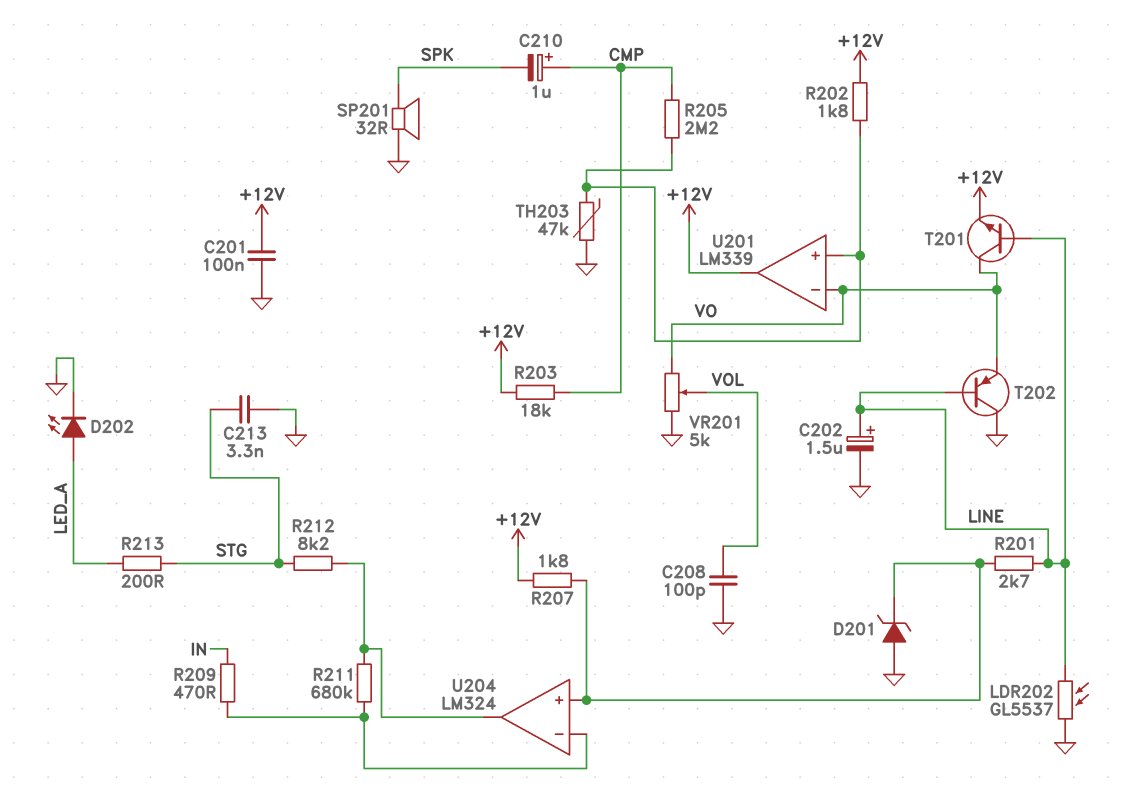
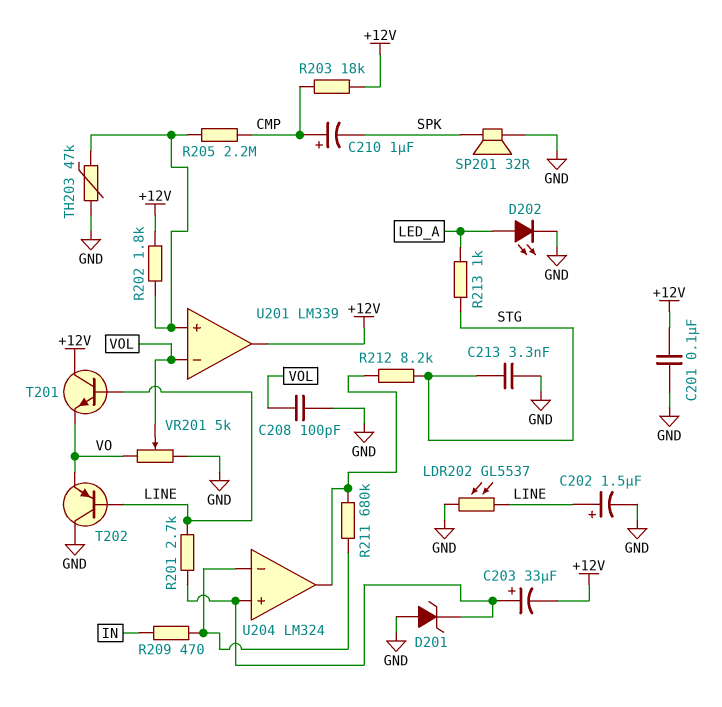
C203: none -> 33uF (plus U204/in+, minus +12V)
R207: 1.8k (+12V, U204/in+) -> none
R213: 200 (LED_A, STG) -> 1k (LED_A, STG)
T201: NPN (B LINE, C VO, E +12V) -> NPN (B LINE, C +12V, E VO)
U201 pin in-: VO -> VOL

